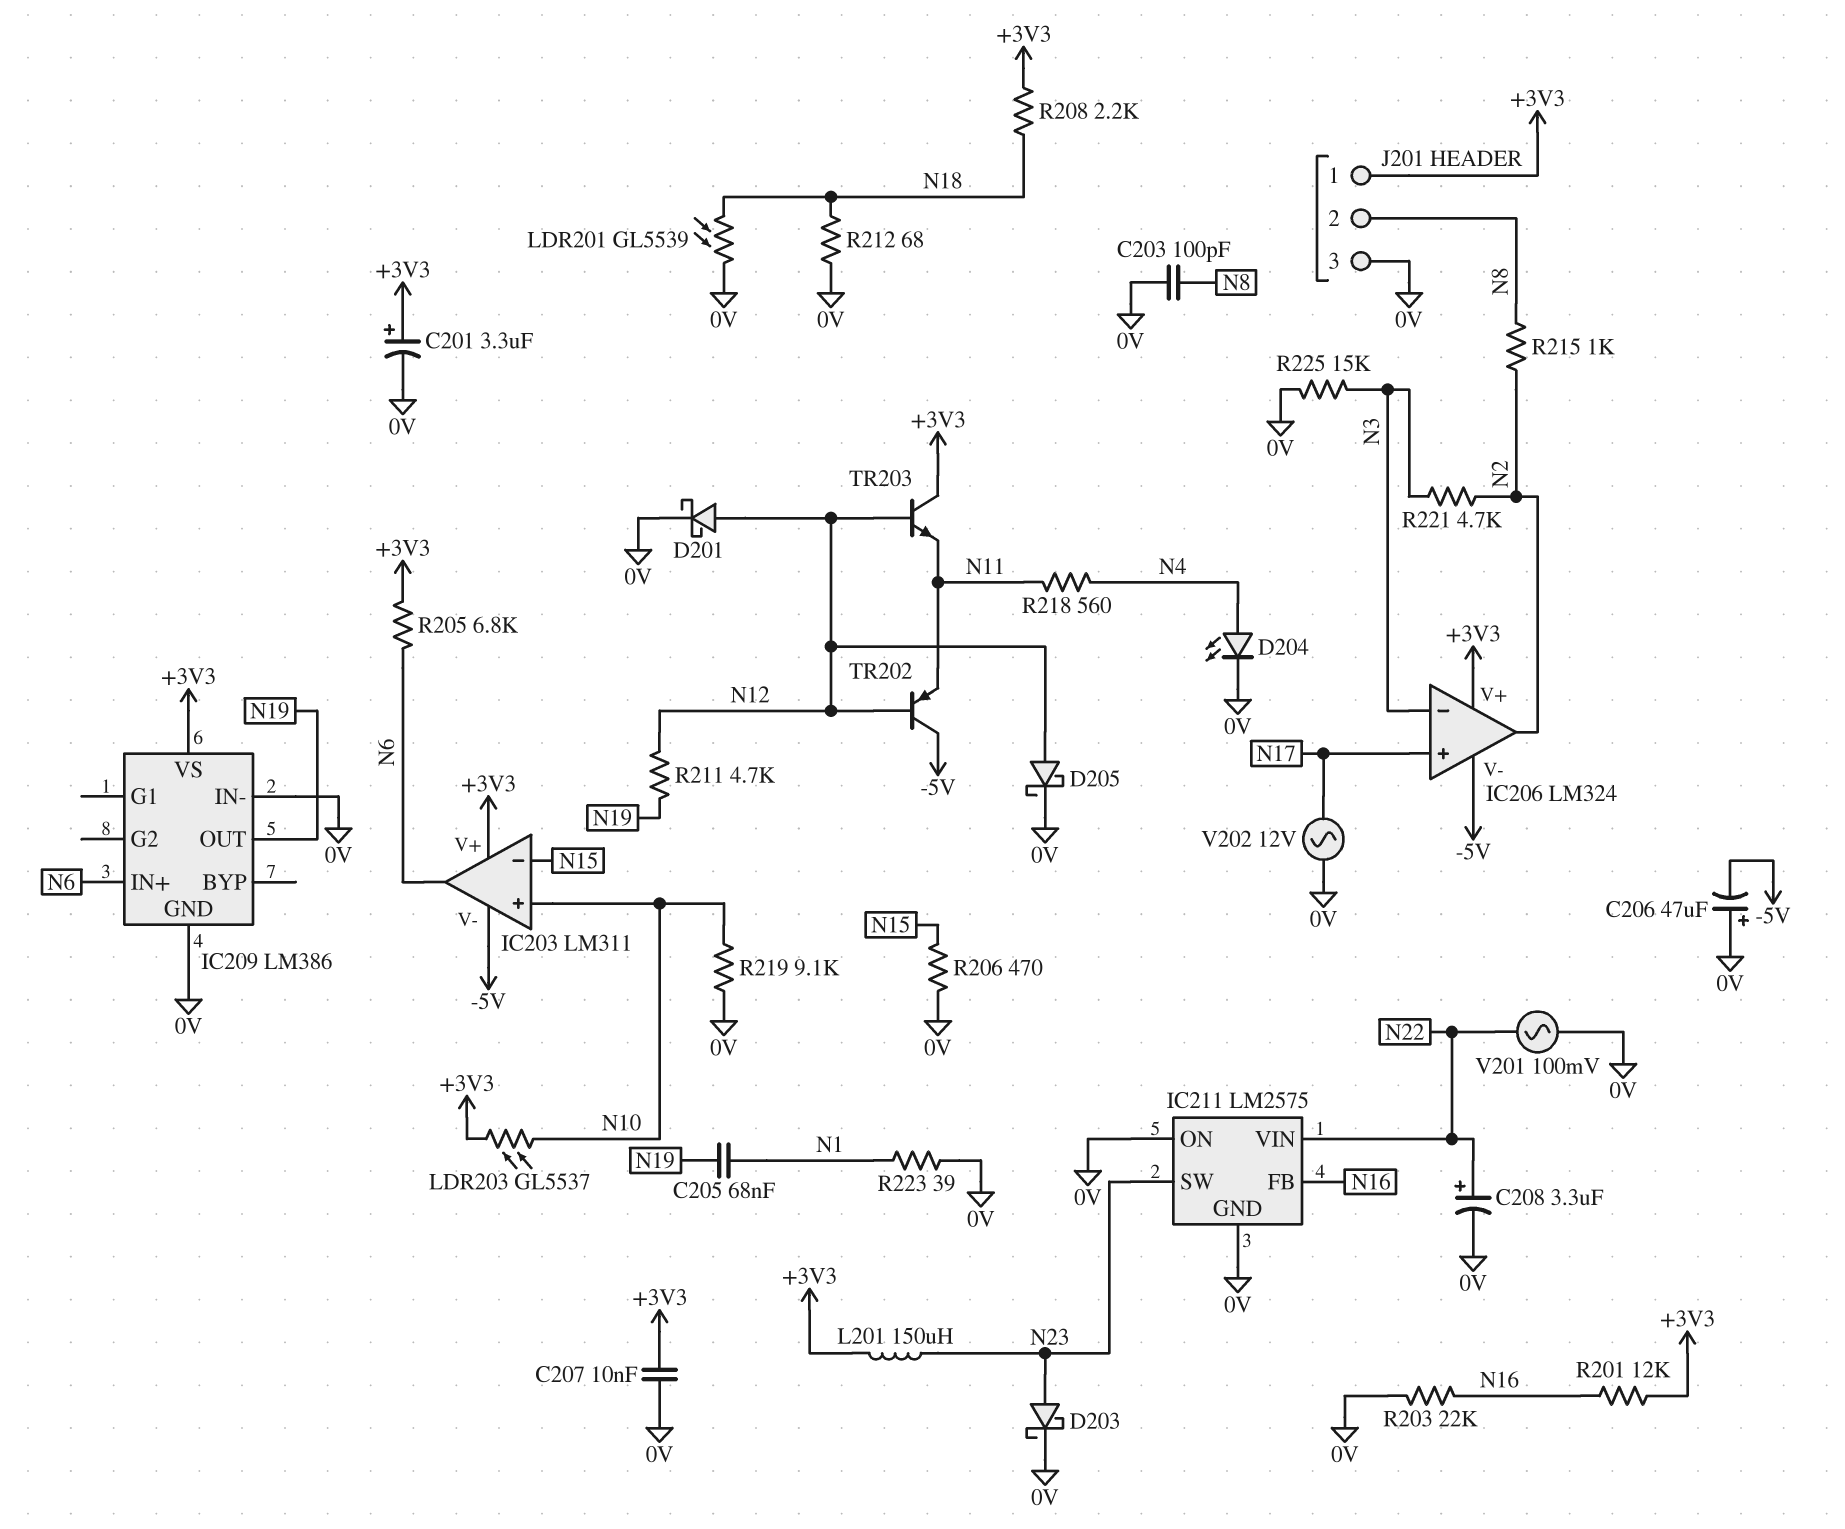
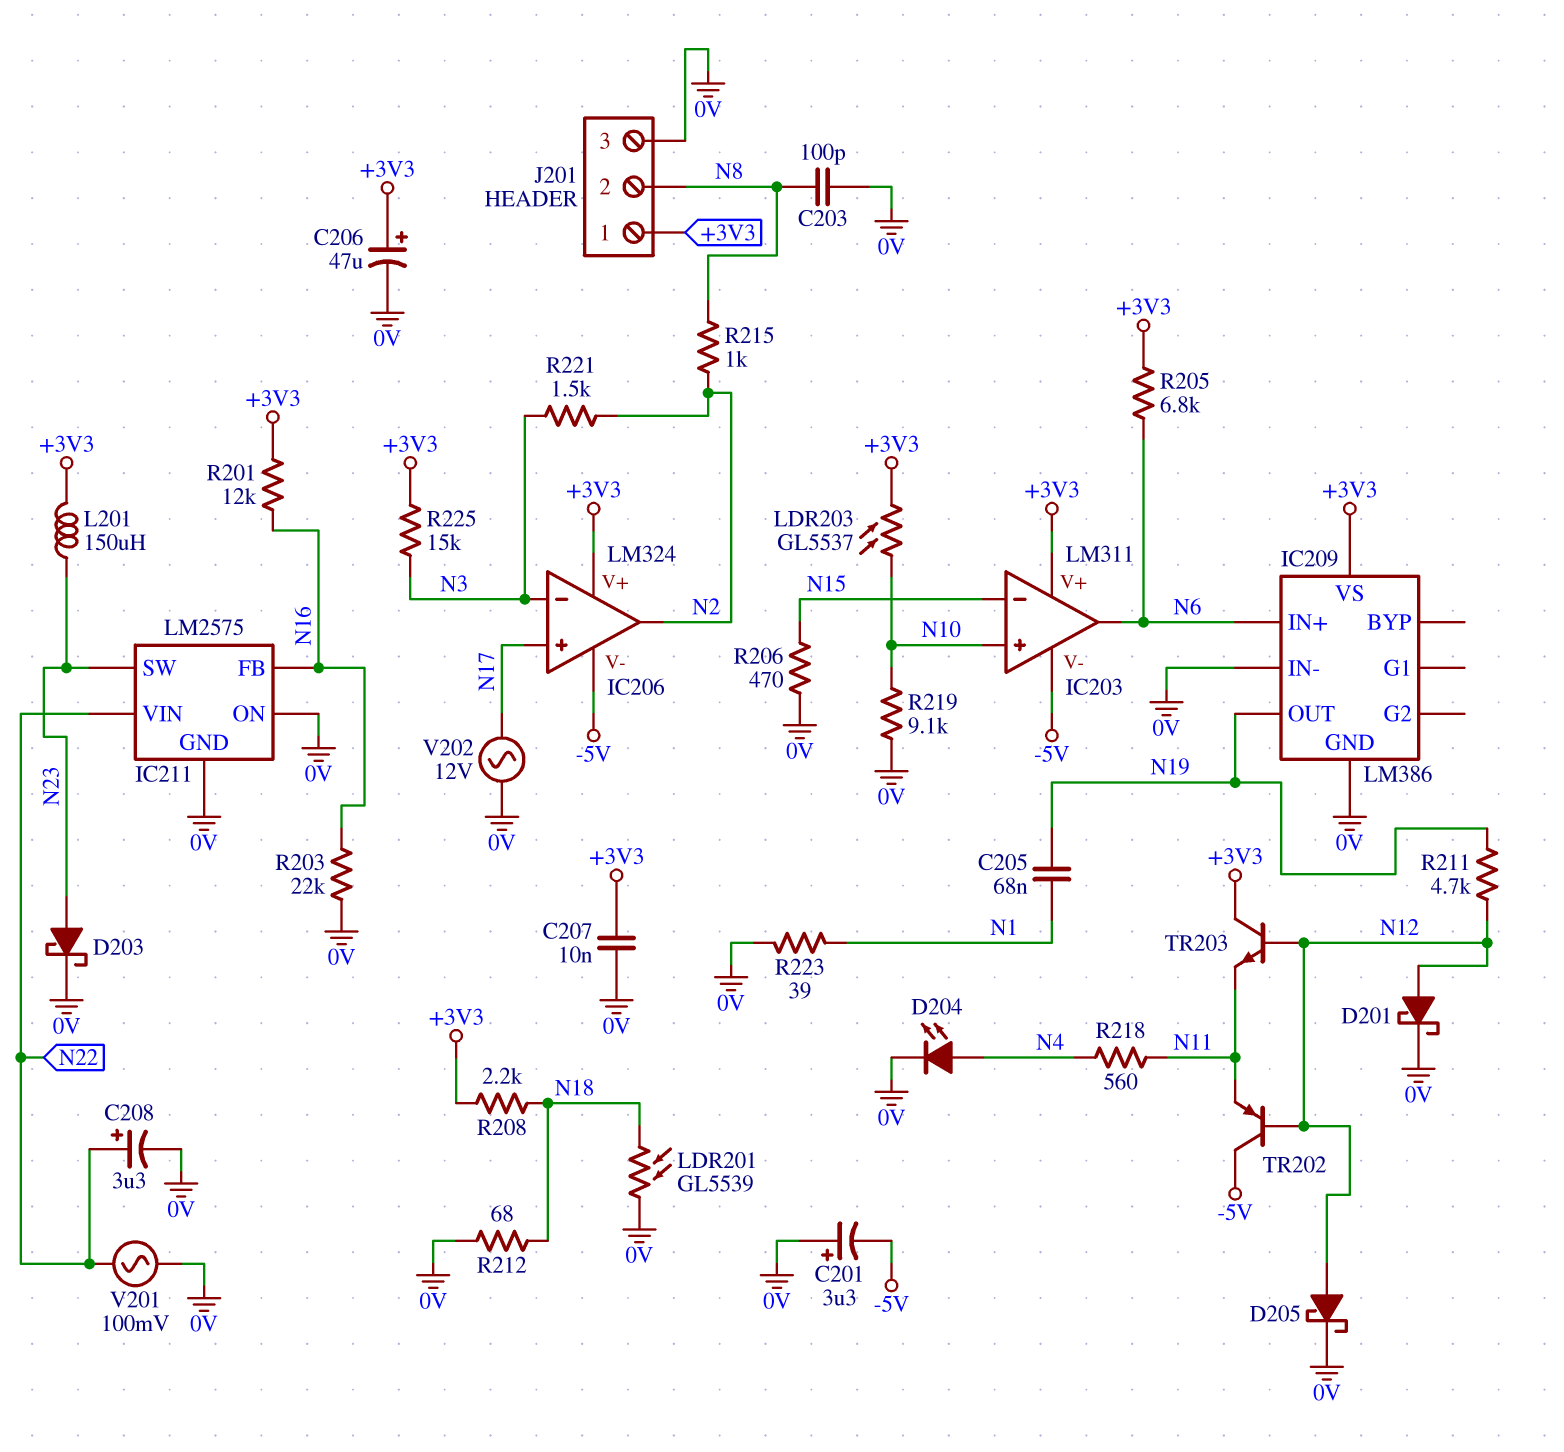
C201: 3.3uF (plus +3V3, minus 0V) -> 3.3uF (plus 0V, minus -5V)
C206: 47uF (plus 0V, minus -5V) -> 47uF (plus +3V3, minus 0V)
R221: 4.7k (N2, N3) -> 1.5k (N2, N3)
R225: 15k (0V, N3) -> 15k (+3V3, N3)

